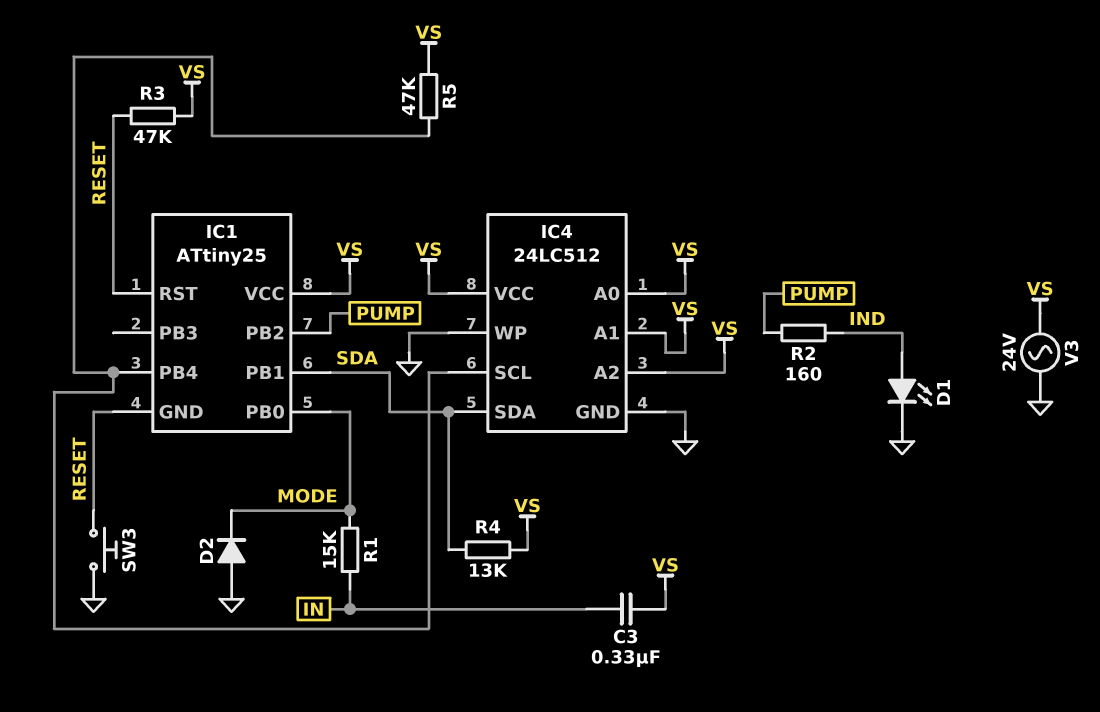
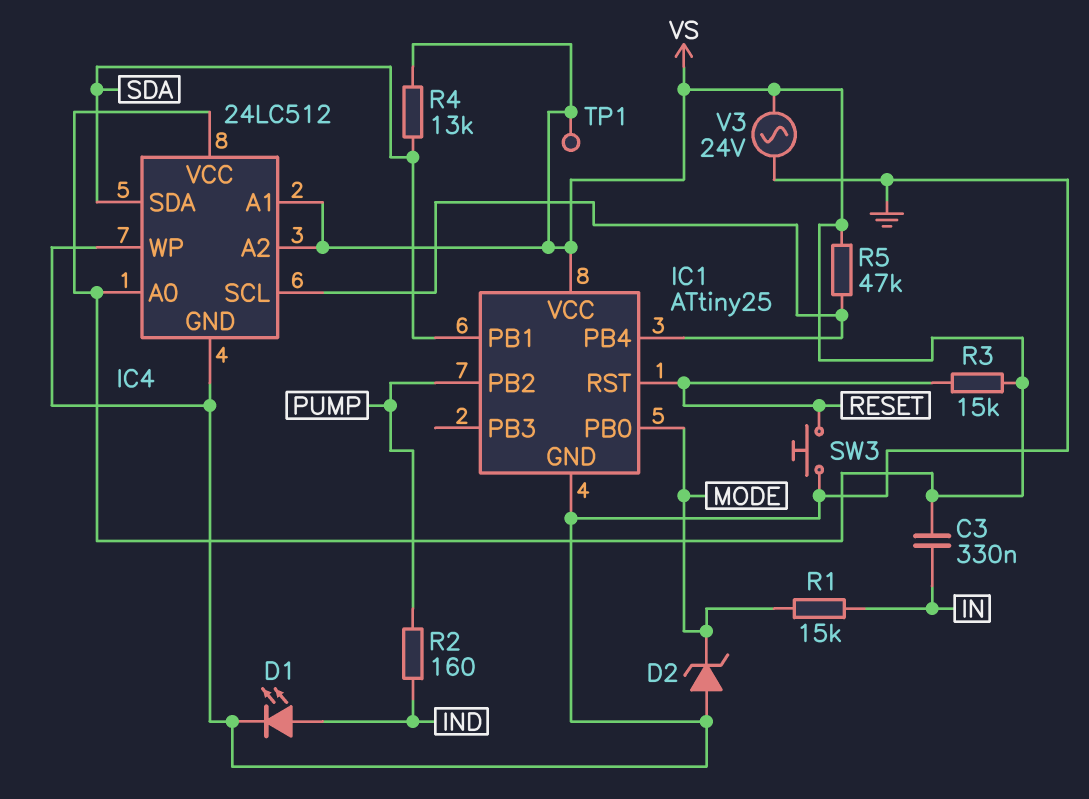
D2: diode (A GND, K MODE) -> zener (A GND, K MODE)
IC1 pin GND: RESET -> GND
R3: 47k (RESET, VS) -> 15k (RESET, VS)
TP1: none -> test point (VS)

